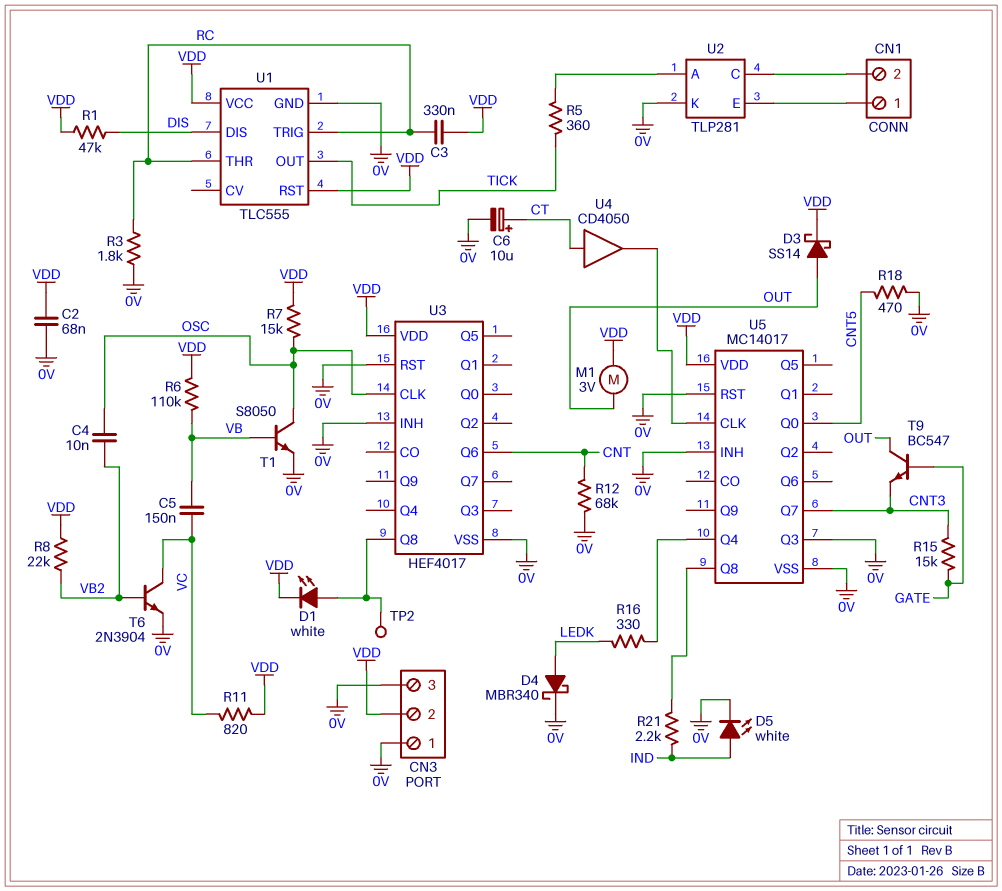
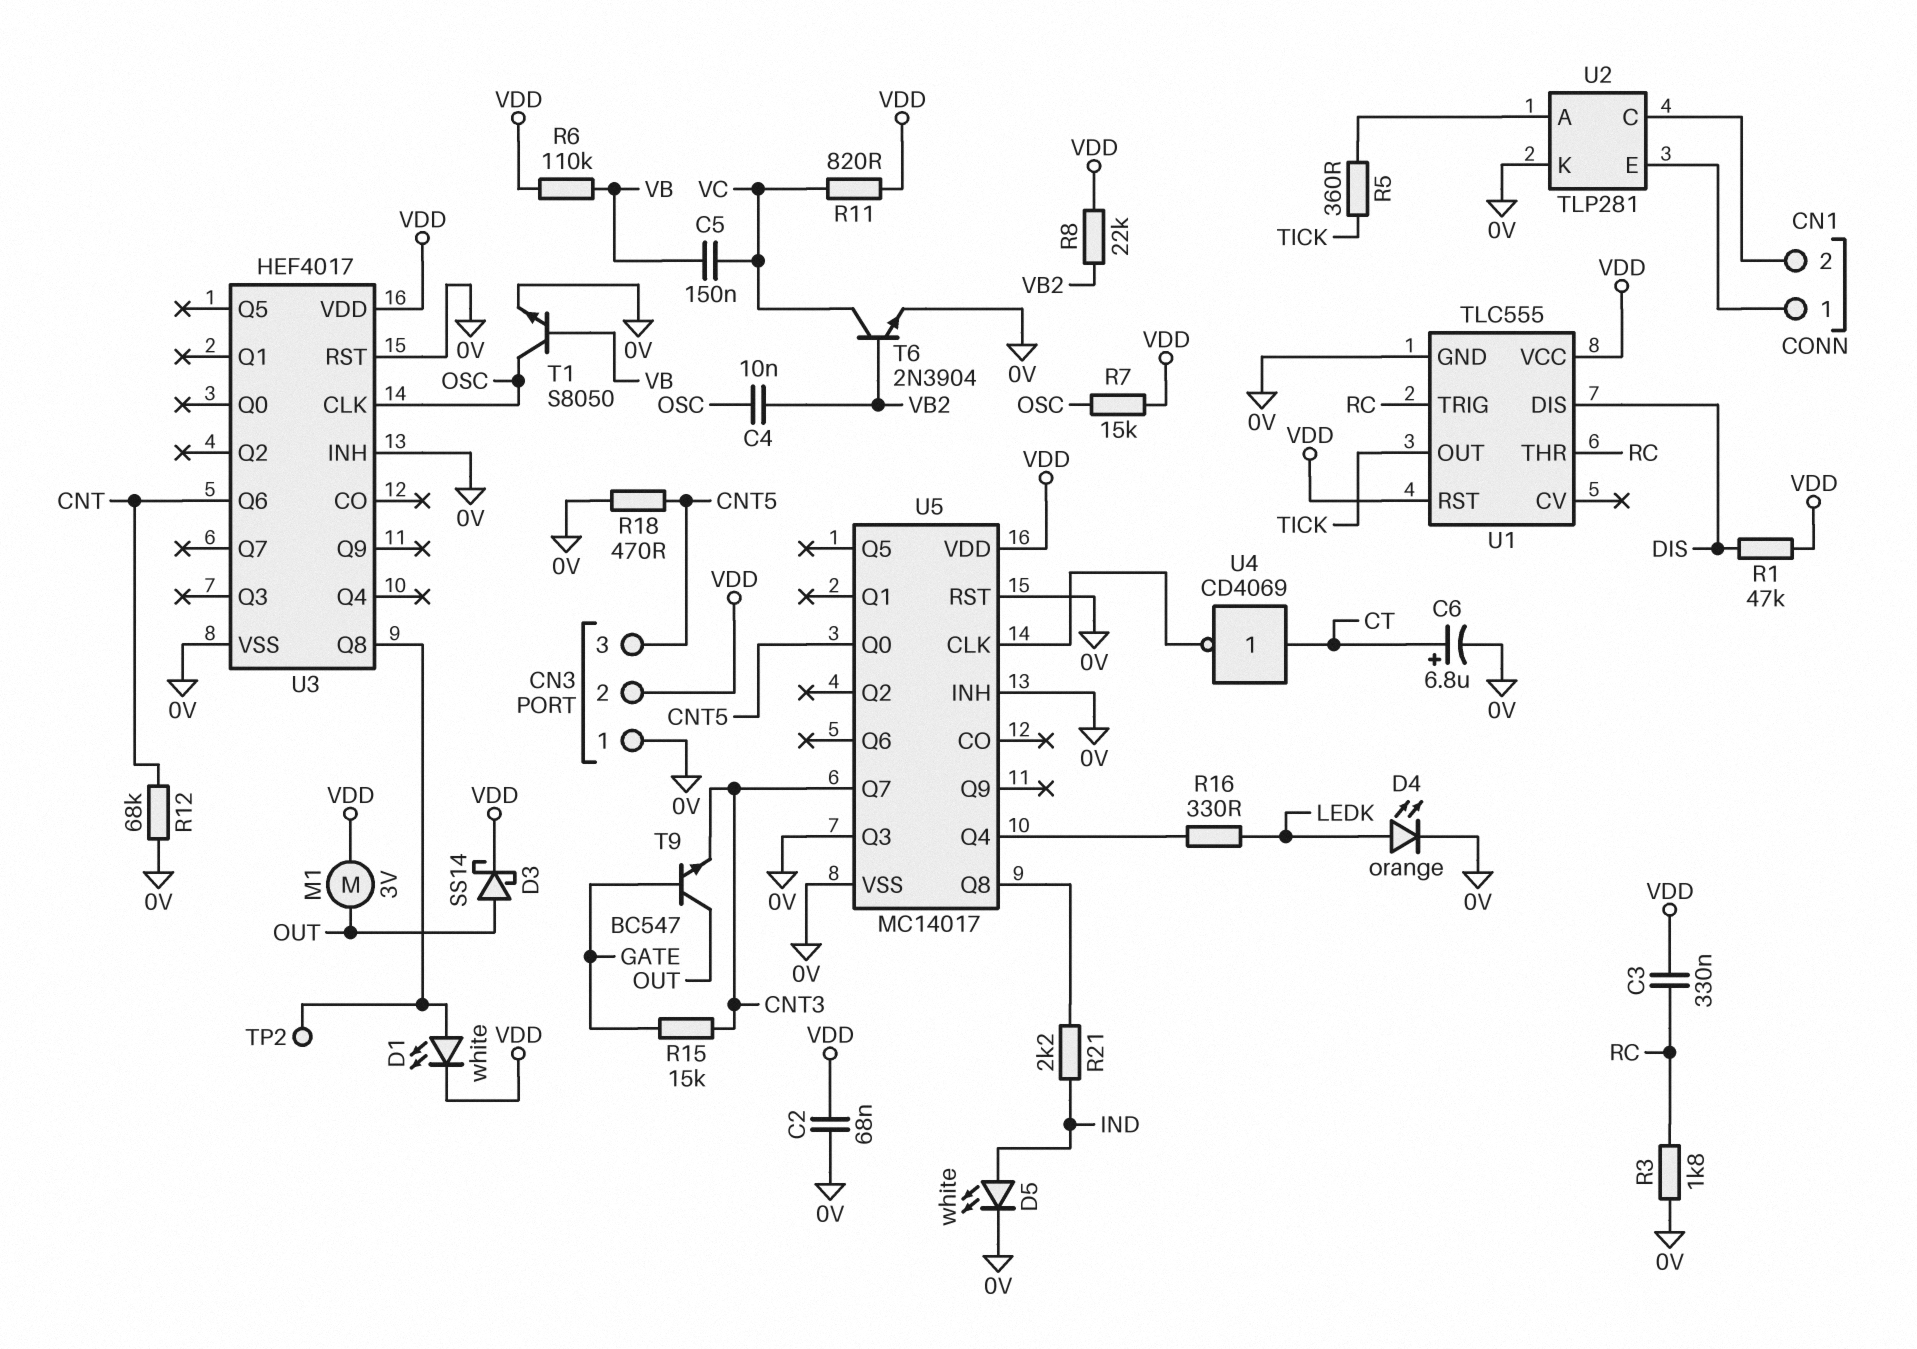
C6: 10uF (plus CT, minus 0V) -> 6.8uF (plus CT, minus 0V)
CN3 pin 3: 0V -> CNT5
D4: schottky MBR340 (A LEDK, K 0V) -> LED orange (A LEDK, K 0V)
U4: buffer CD4050 (in CT, out U5/CLK) -> NOT CD4069 (in CT, out U5/CLK)

